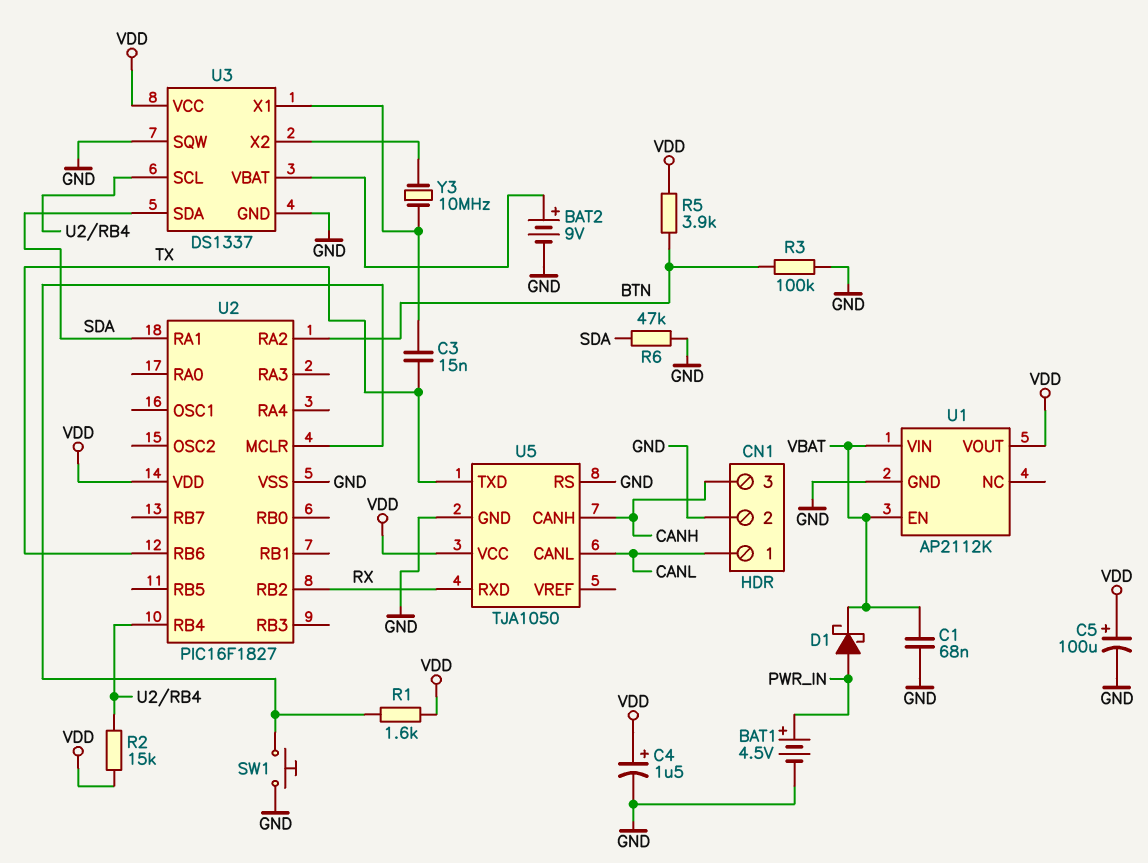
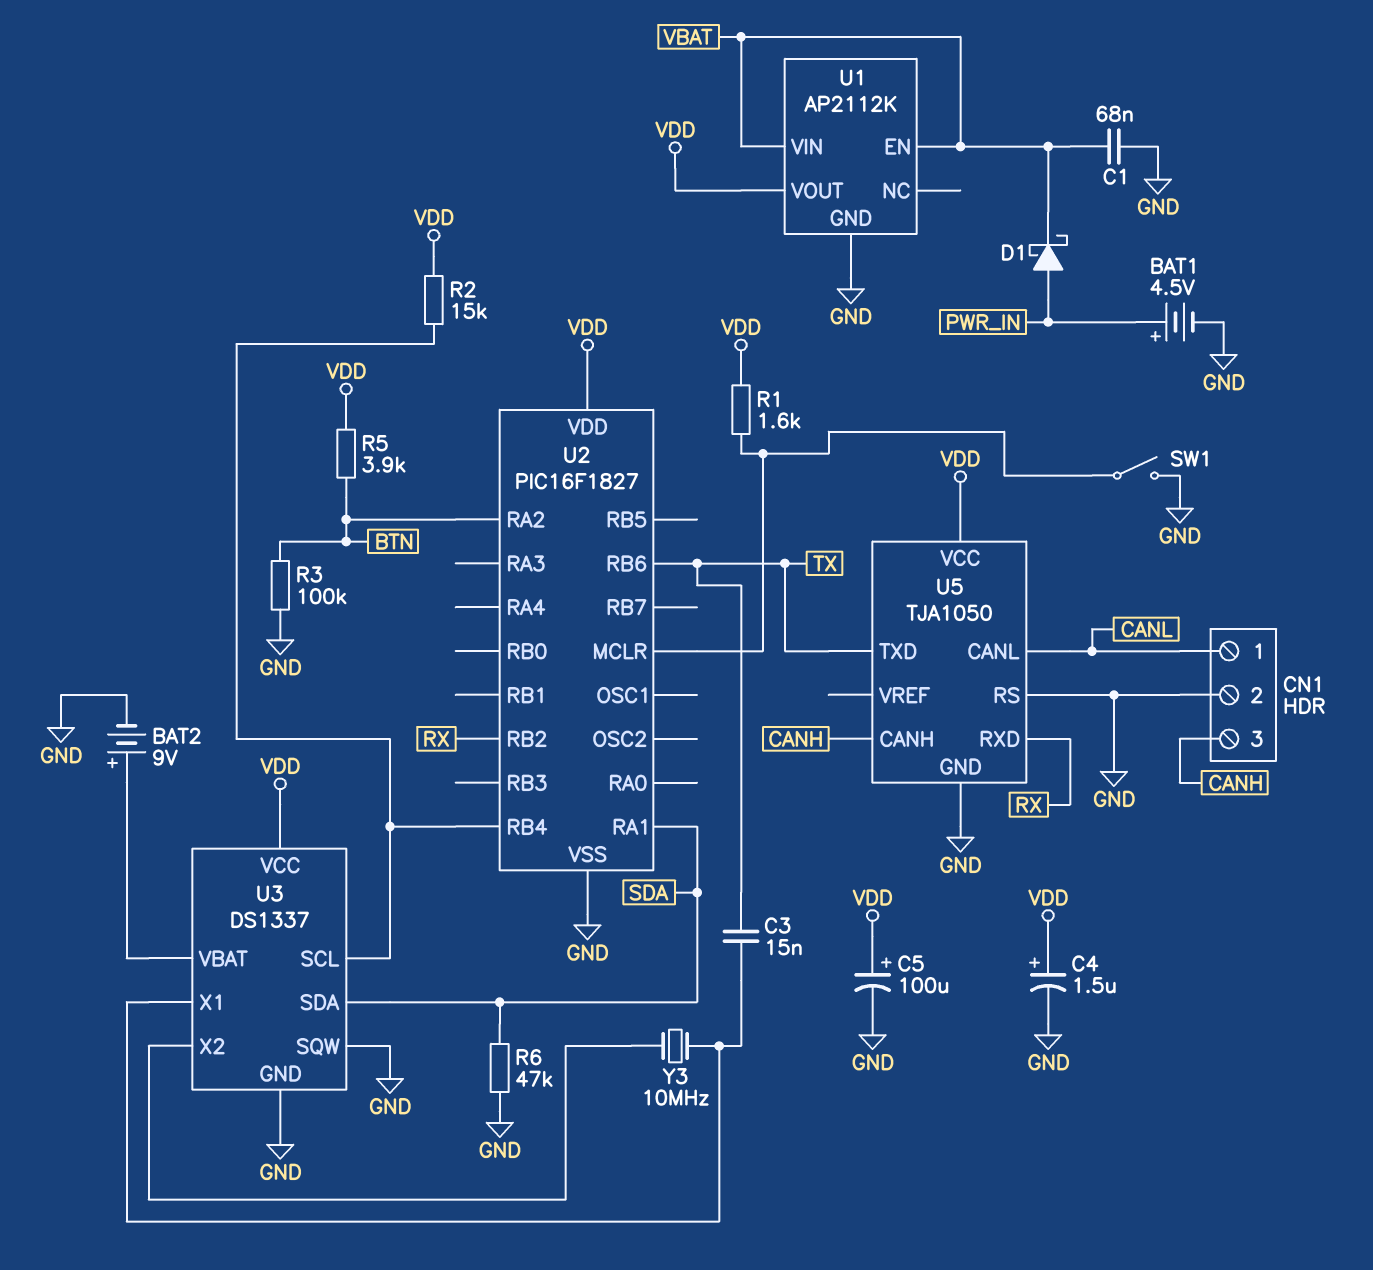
SW1: button (GND, U2/MCLR) -> switch (GND, U2/MCLR)

